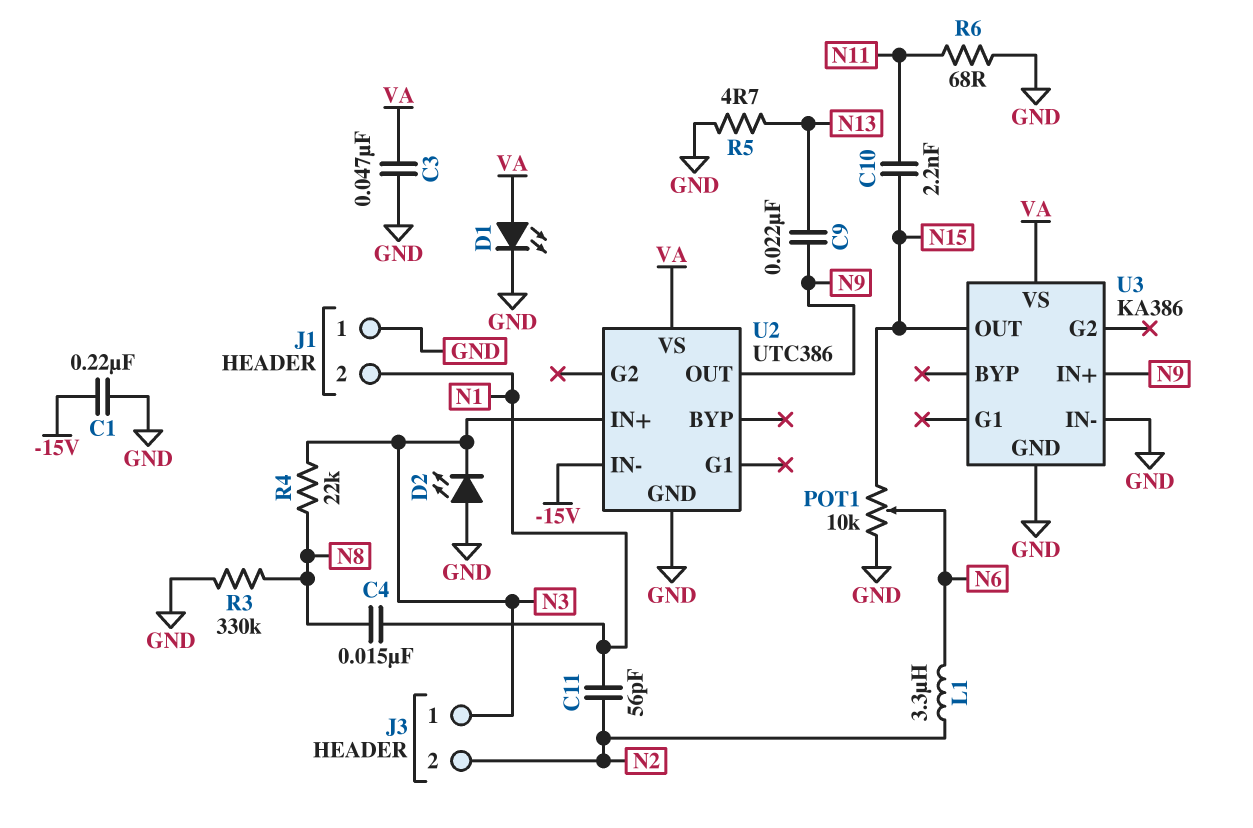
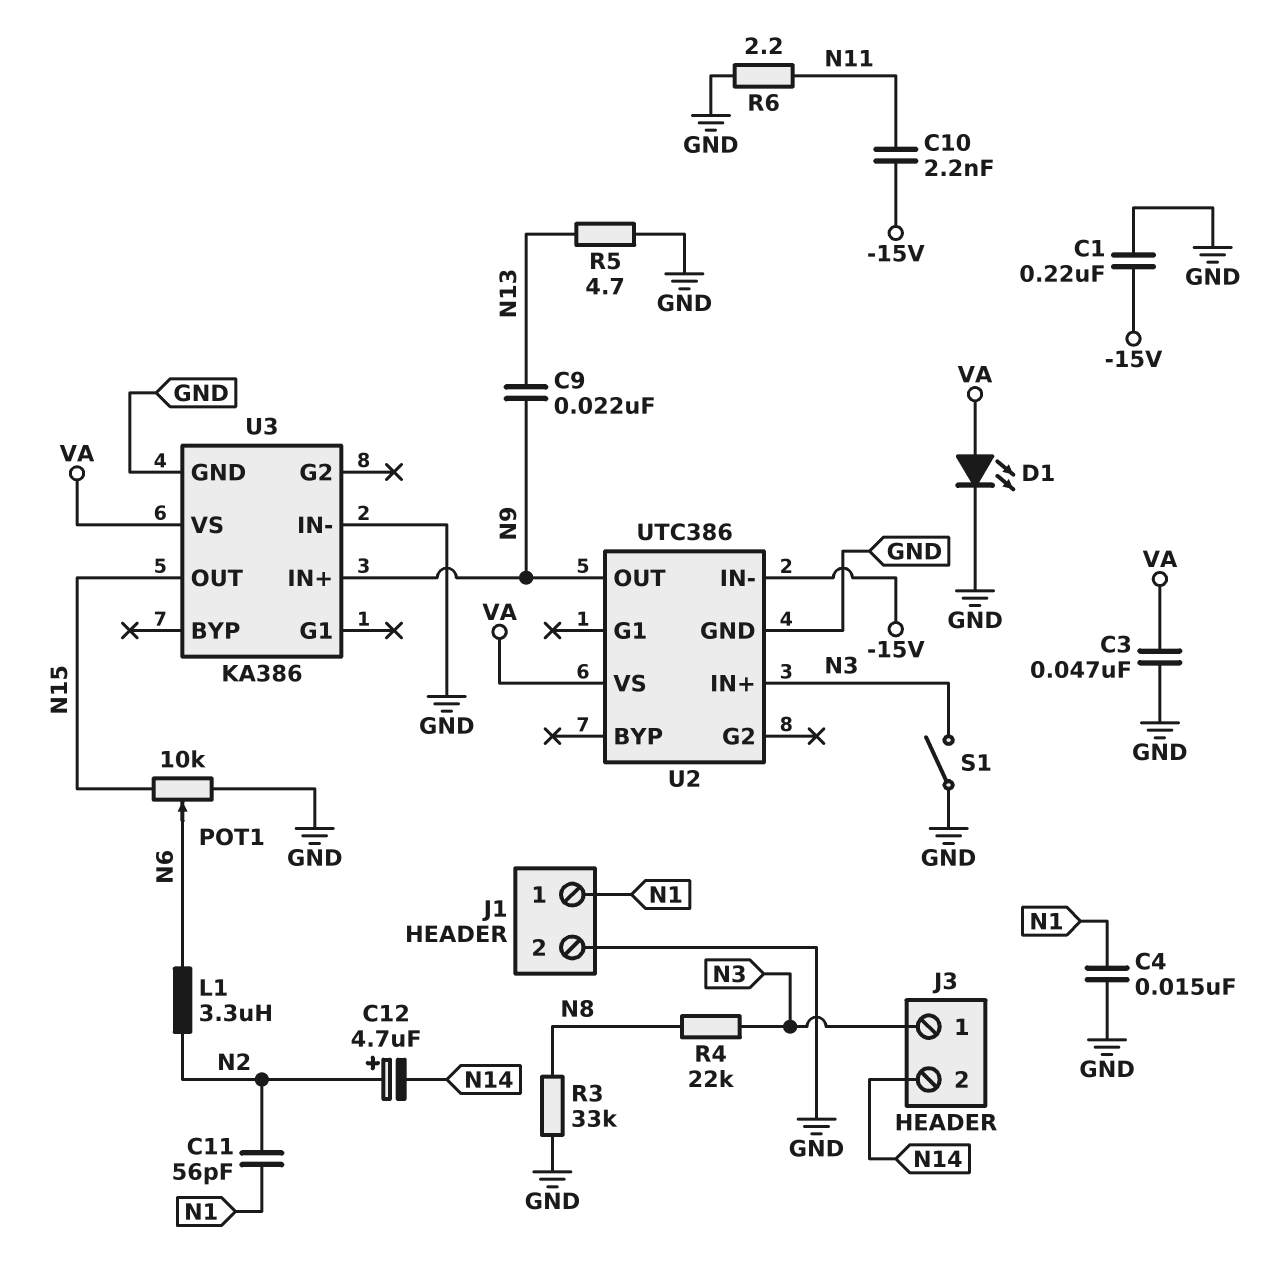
C4: 15nF (N1, N8) -> 15nF (GND, N1)
C10: 2.2nF (N11, N15) -> 2.2nF (-15V, N11)
C12: none -> 4.7uF (plus N2, minus N14)
D2: LED (A GND, K N3) -> none
J1 pin 1: GND -> N1
J1 pin 2: N1 -> GND
J3 pin 2: N2 -> N14
R3: 330k (GND, N8) -> 33k (GND, N8)
R6: 68 (GND, N11) -> 2.2 (GND, N11)
S1: none -> switch (GND, N3)

